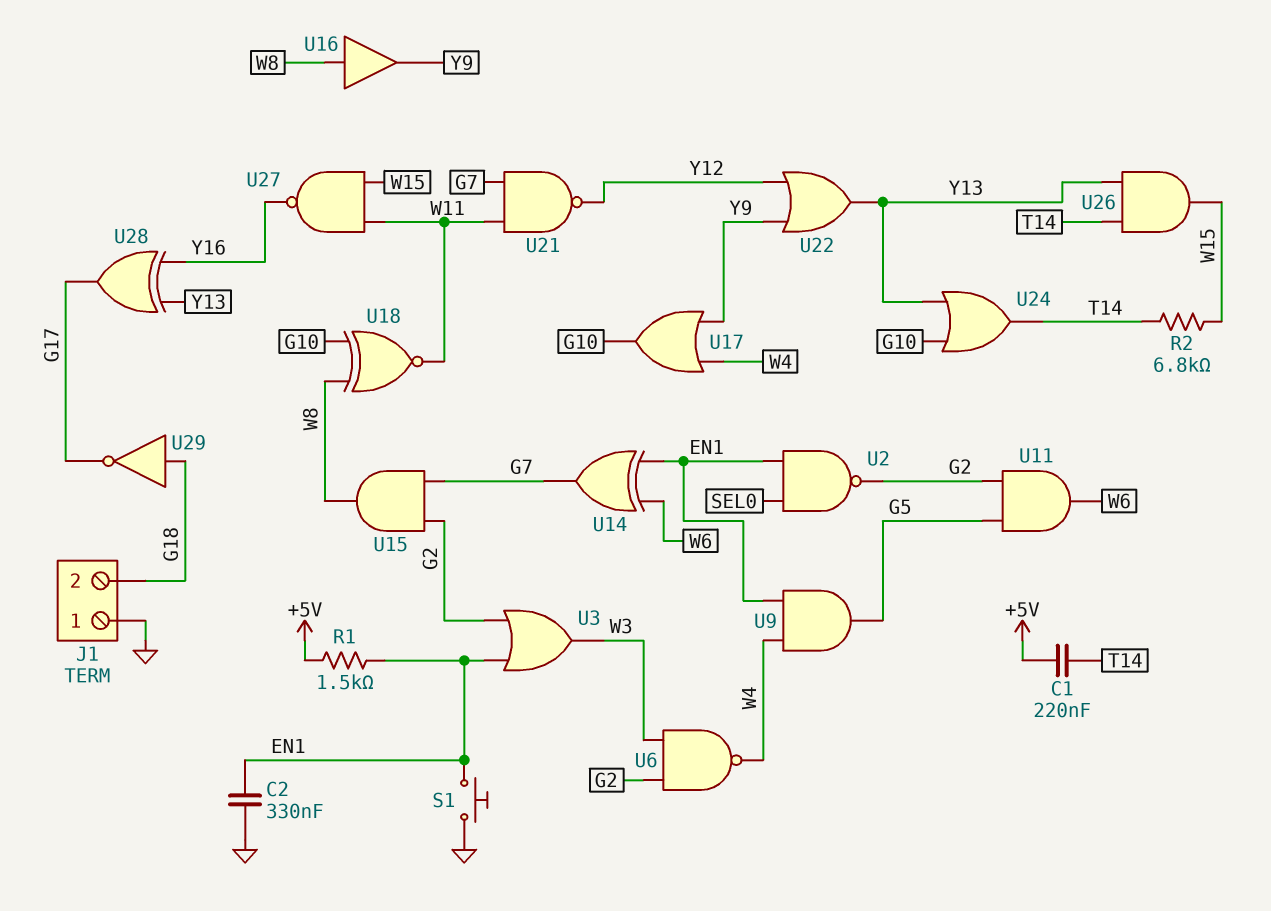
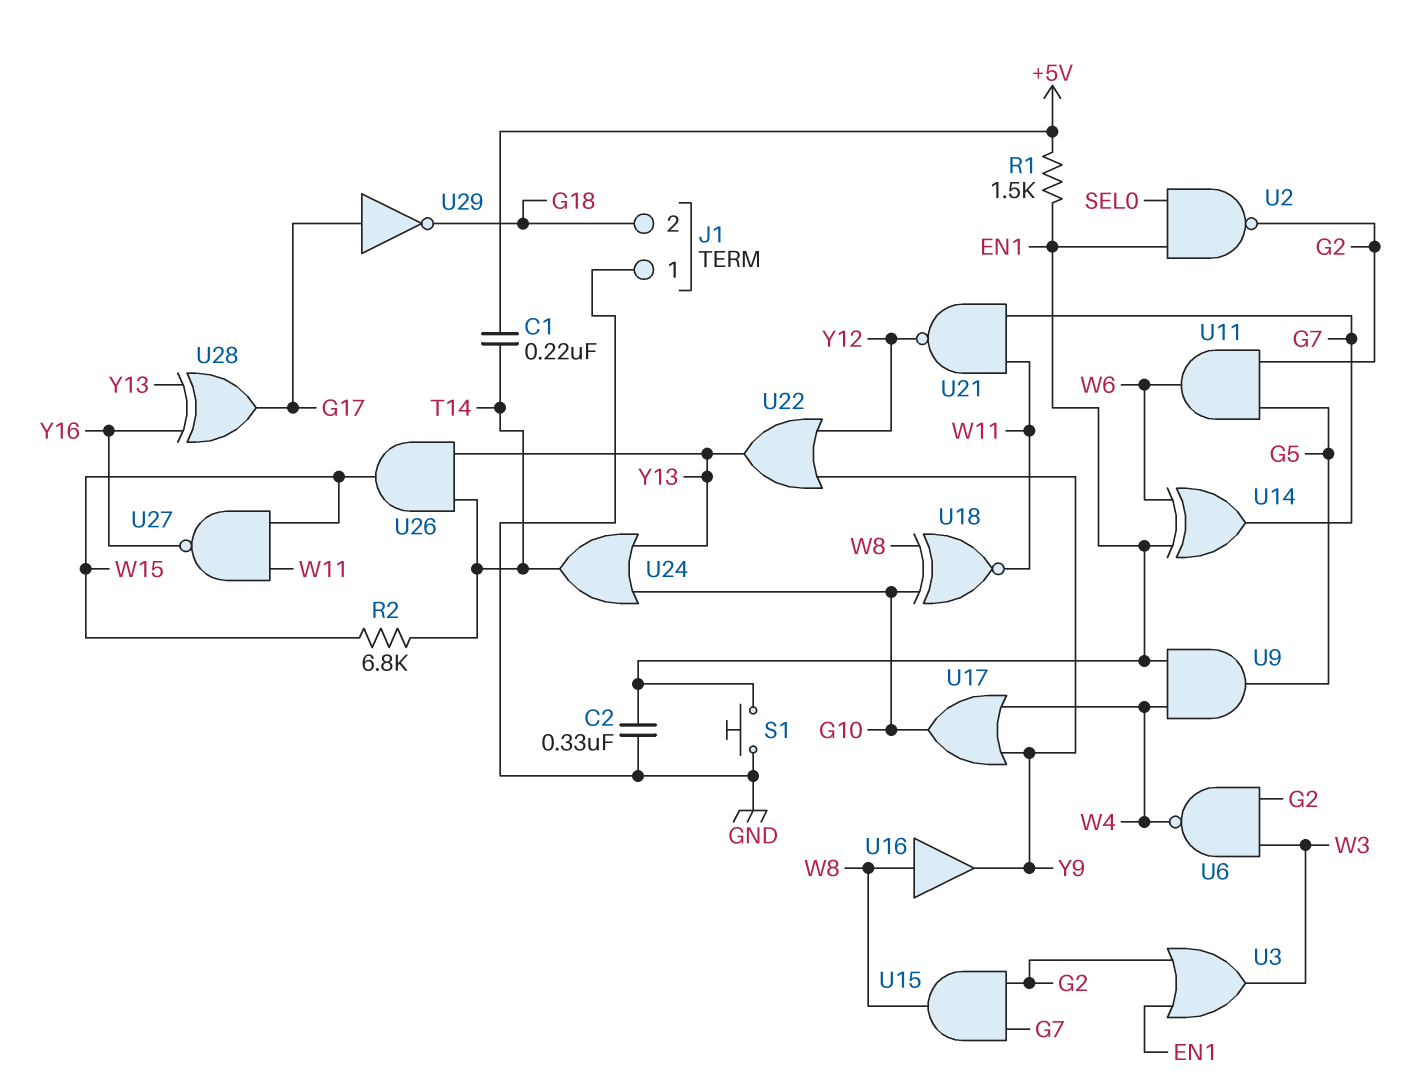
U29: NOT (in G18, out G17) -> NOT (in G17, out G18)

